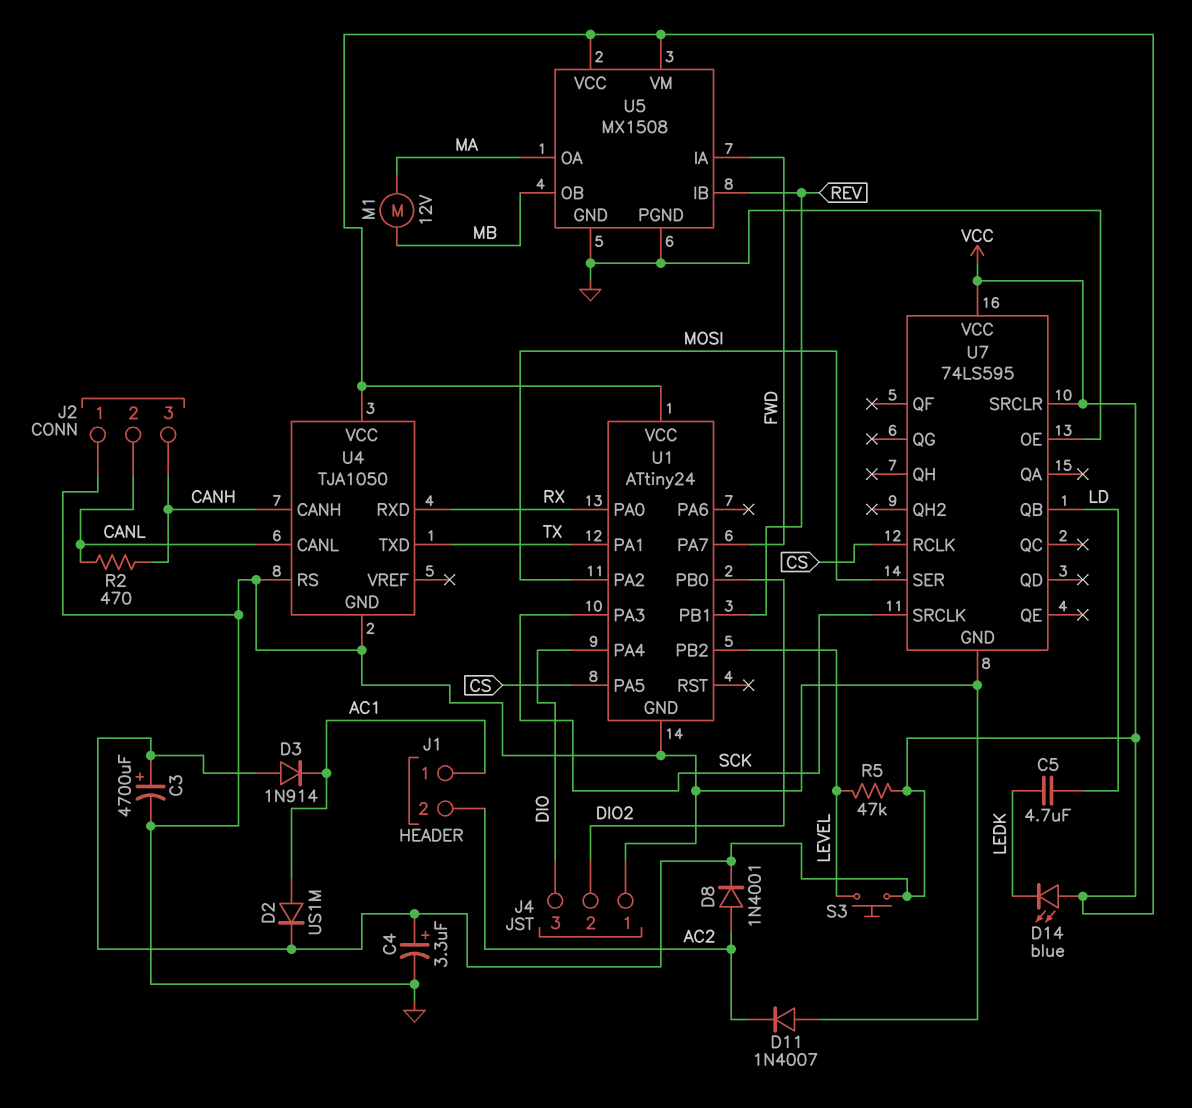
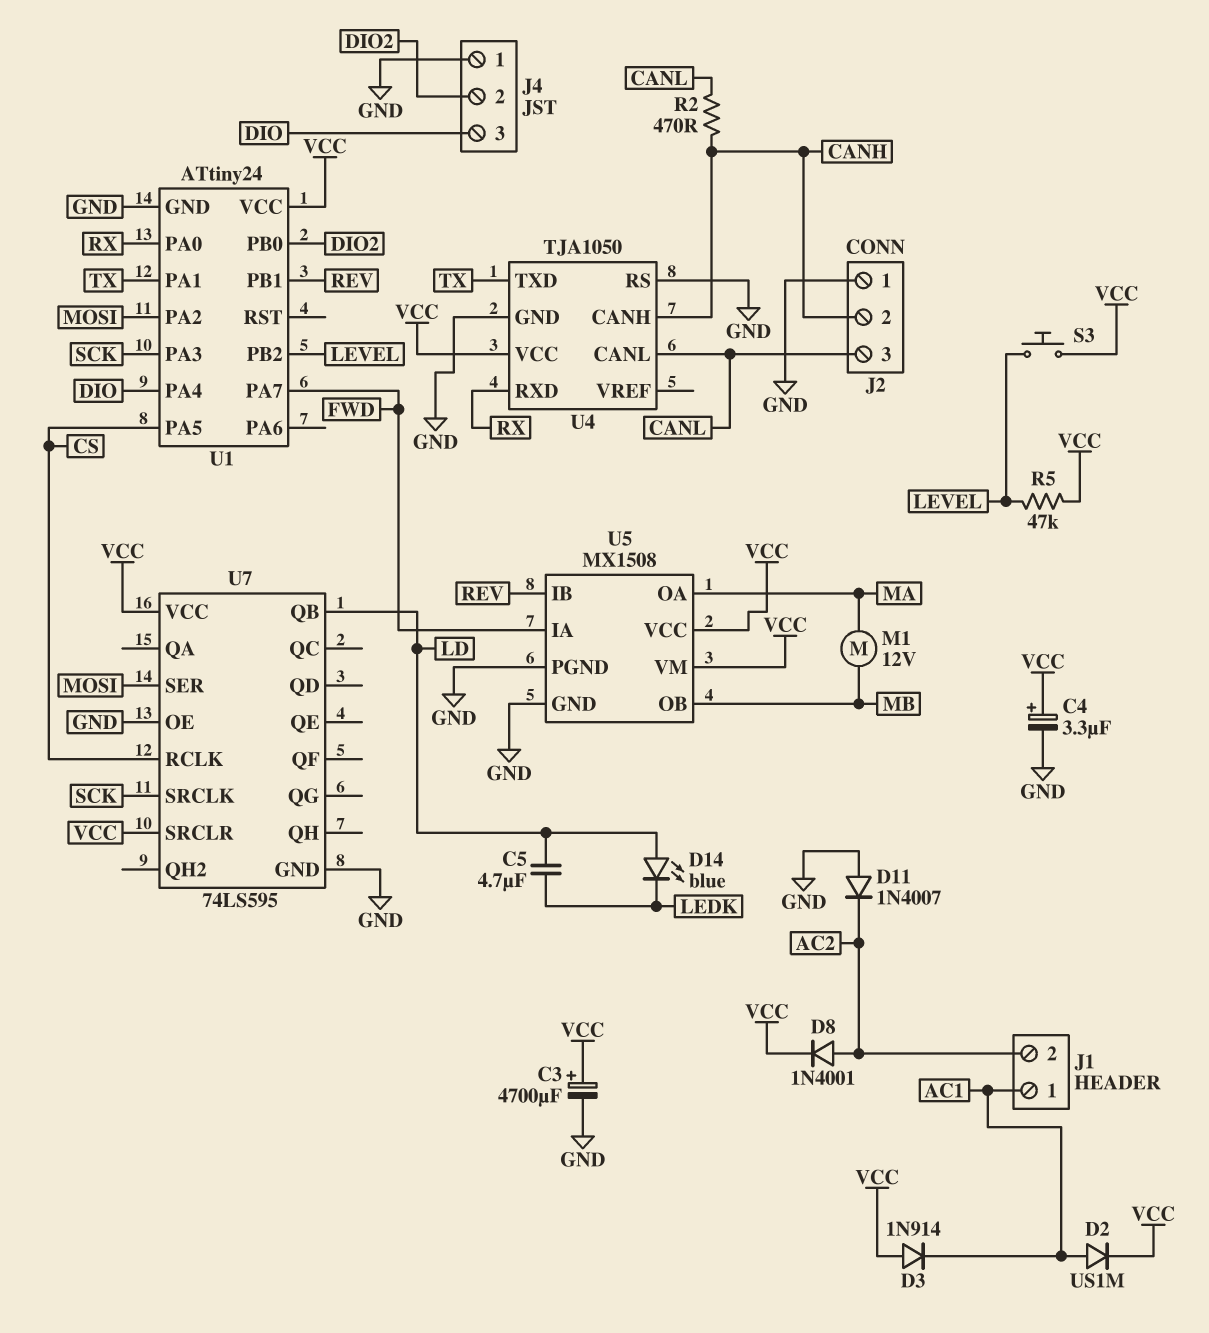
D14: LED blue (A VCC, K LEDK) -> LED blue (A LD, K LEDK)
J2 pin 2: CANL -> CANH
J2 pin 3: CANH -> CANL

